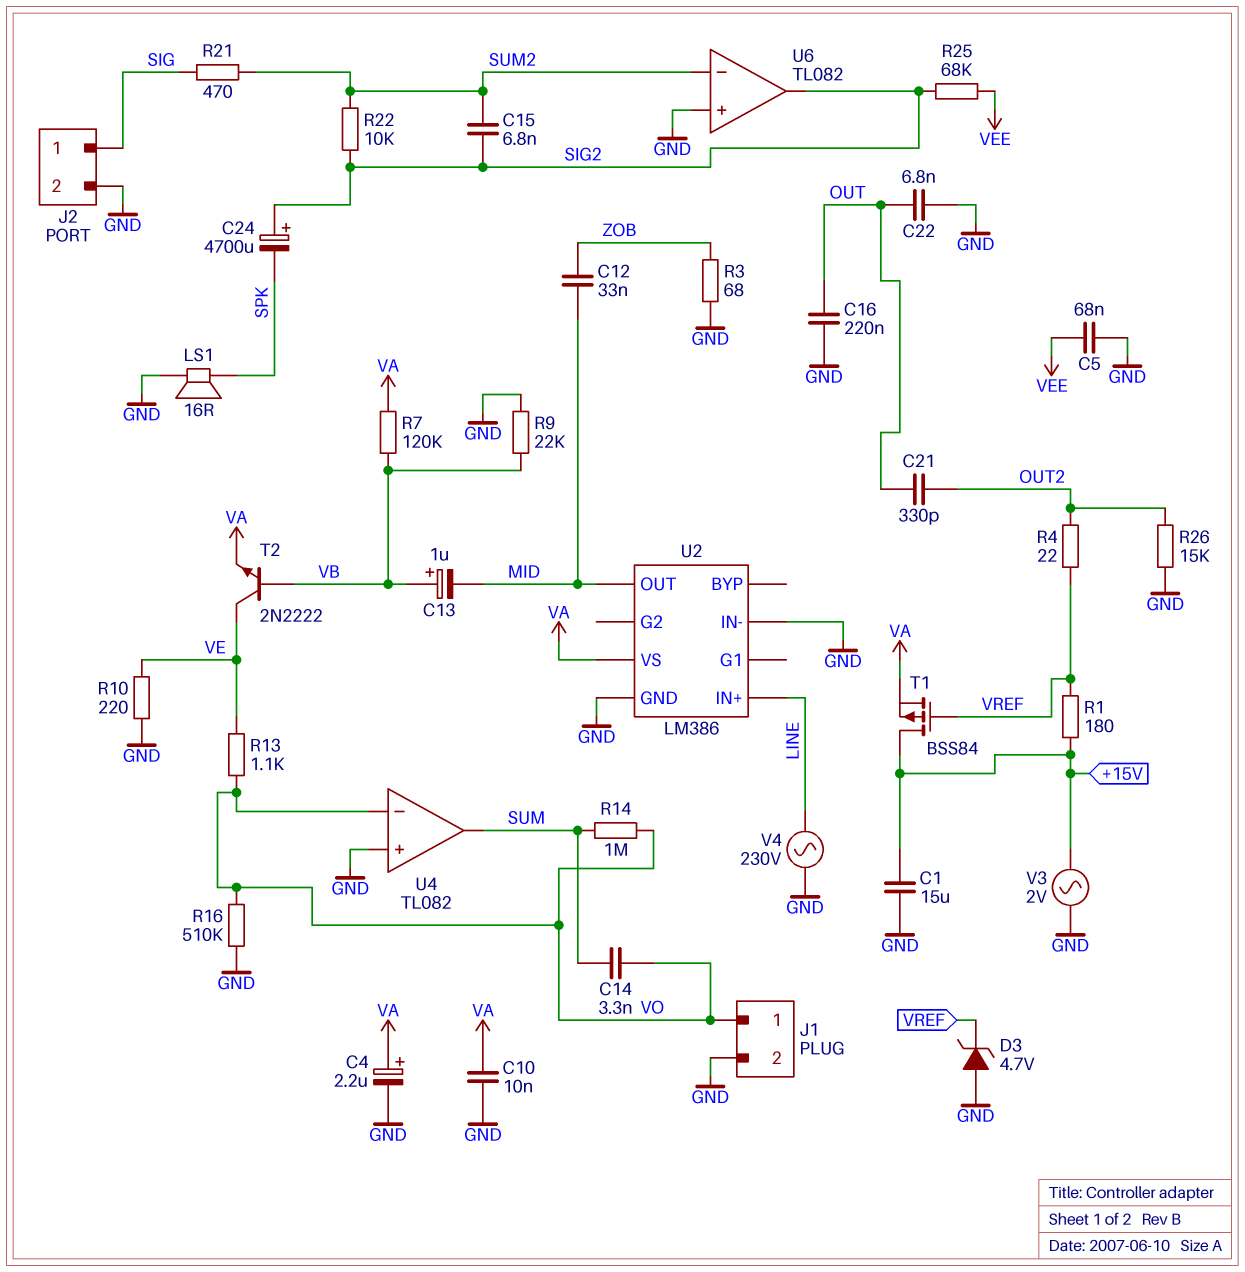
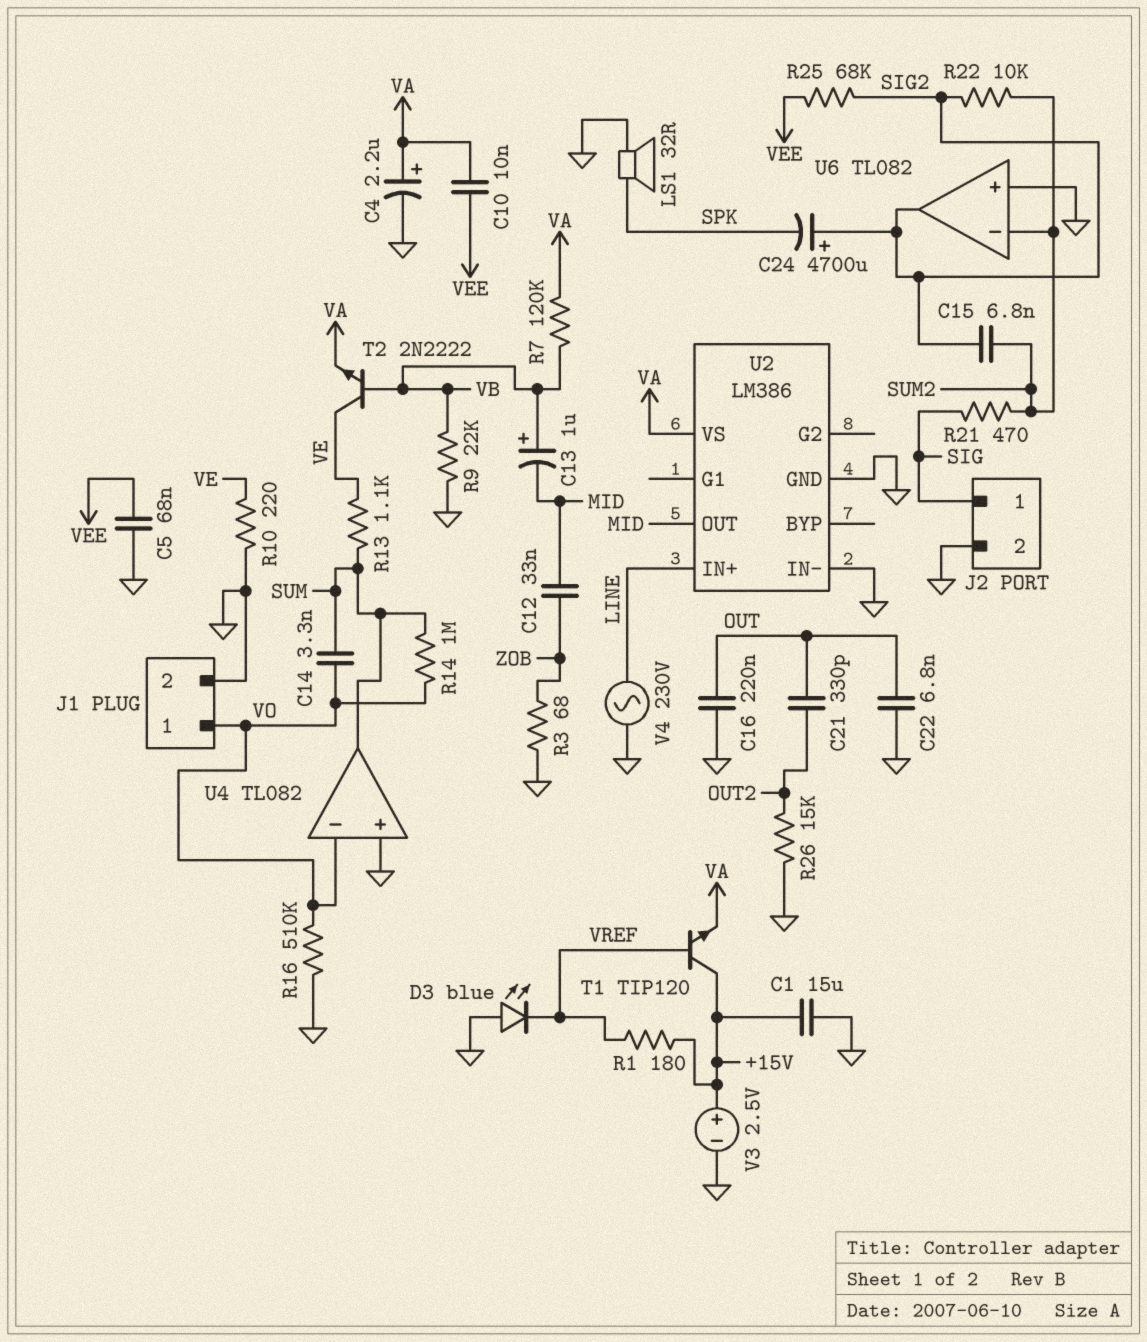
C10: 10nF (GND, VA) -> 10nF (VA, VEE)
D3: zener 4.7V (A GND, K VREF) -> LED blue (A GND, K VREF)
LS1: speaker 16R (GND, SPK) -> speaker 32R (GND, SPK)
R4: 22 (OUT2, VREF) -> none
R13: 1.1k (VE, VO) -> 1.1k (SUM, VE)
T1: PMOS BSS84 (G VREF, D +15V, S VA) -> NPN TIP120 (B VREF, C +15V, E VA)
V3: AC 2V (+15V, GND) -> 2.5V (plus +15V, minus GND)

